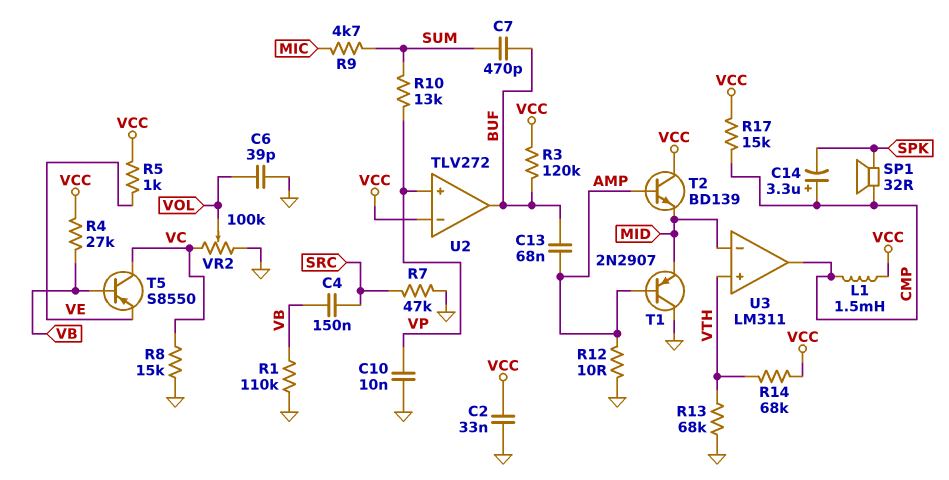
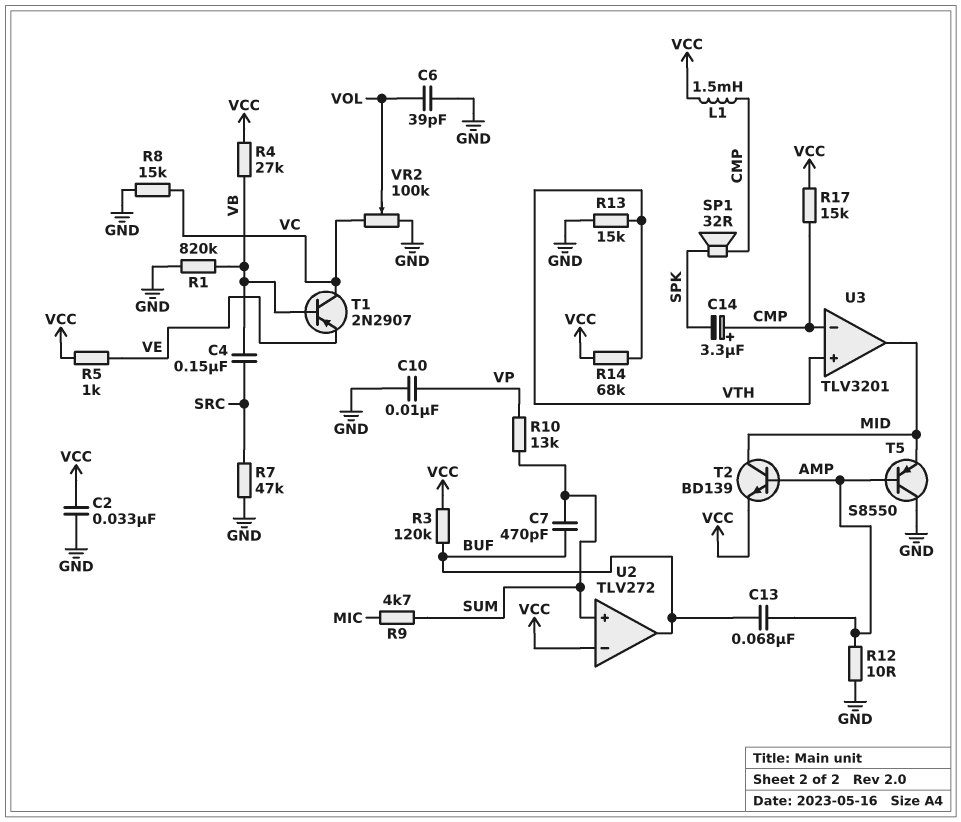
R1: 110k (GND, VB) -> 820k (GND, VB)
R13: 68k (GND, VTH) -> 15k (GND, VTH)
T1: PNP 2N2907 (B AMP, C GND, E MID) -> PNP 2N2907 (B VB, C VC, E VE)
T2: NPN BD139 (B AMP, C VCC, E MID) -> NPN BD139 (B AMP, C MID, E VCC)
T5: PNP S8550 (B VB, C VC, E VE) -> PNP S8550 (B AMP, C GND, E MID)
U2 pin in+: VP -> SUM
U3: LM311 -> TLV3201
U3 pin in-: MID -> CMP
U3 pin out: CMP -> MID

